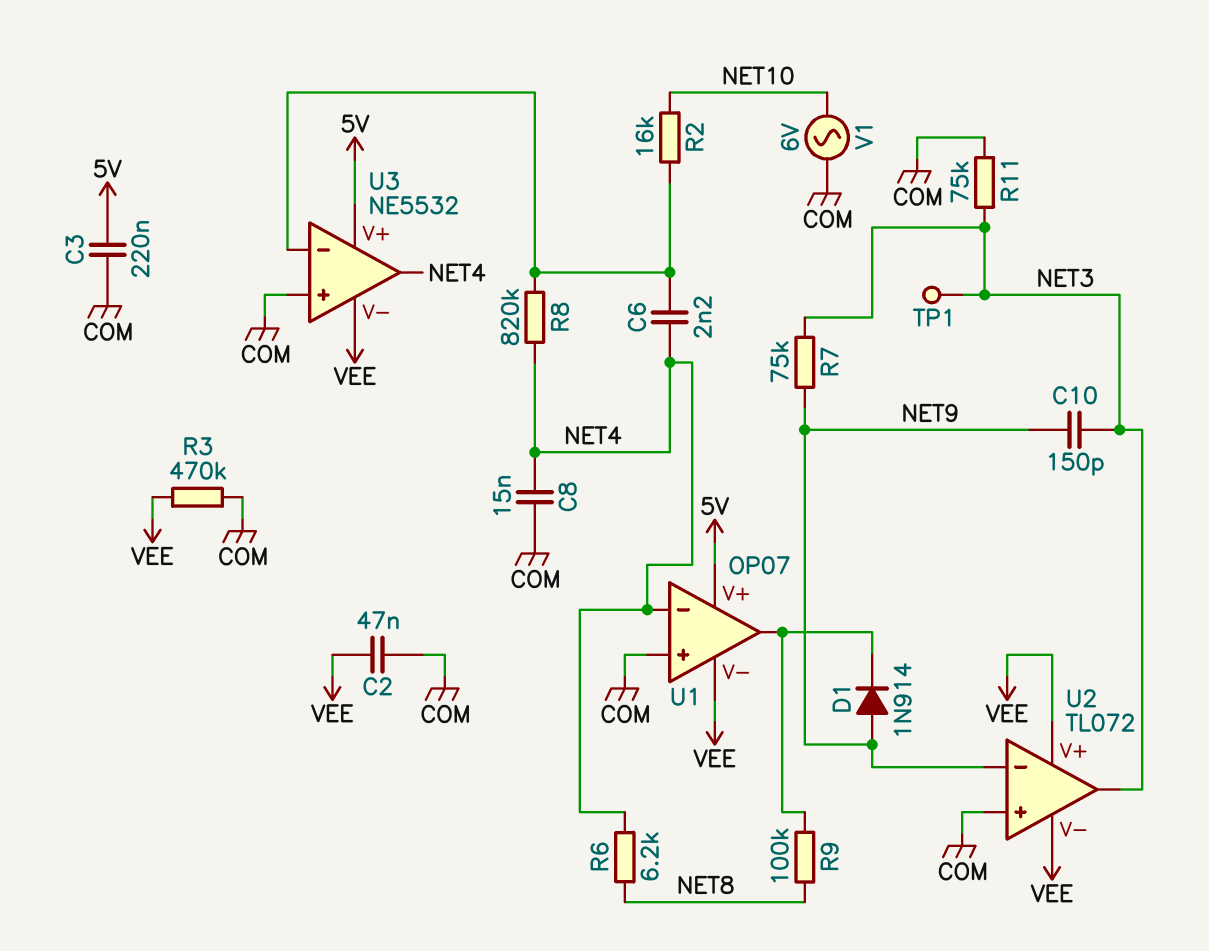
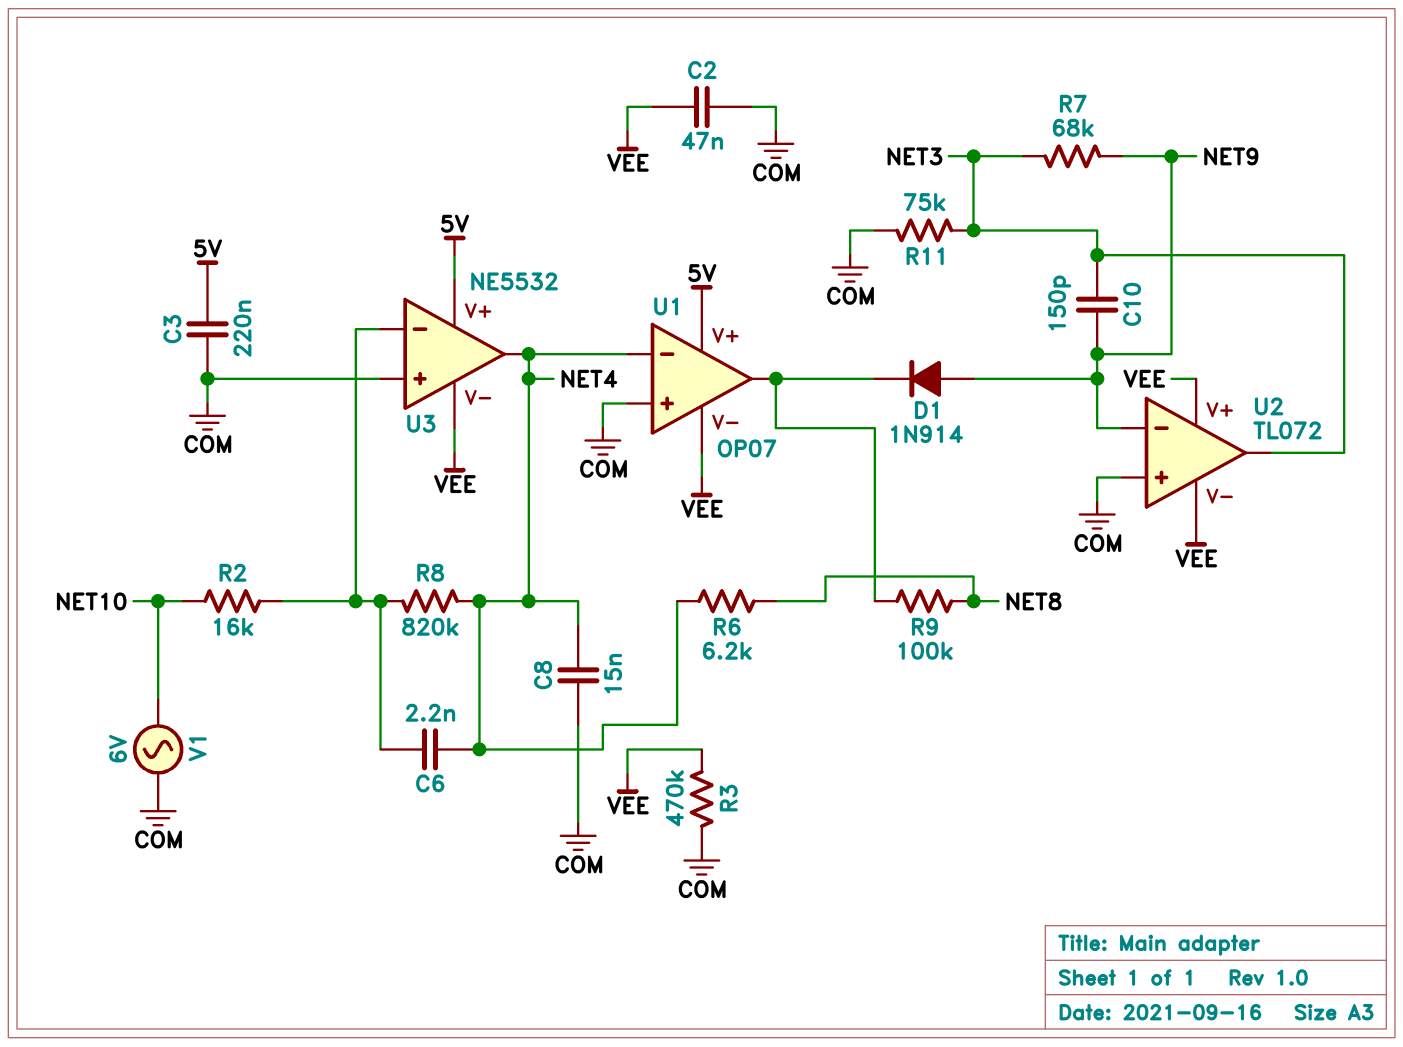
R7: 75k (NET3, NET9) -> 68k (NET3, NET9)
TP1: test point (NET3) -> none

